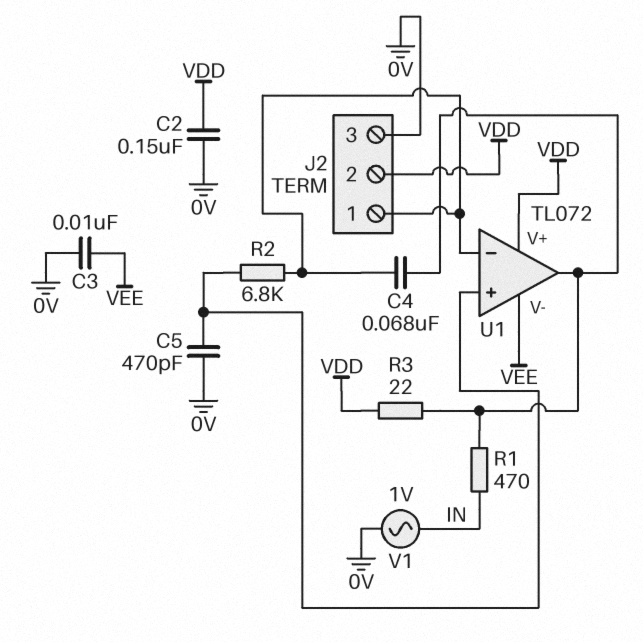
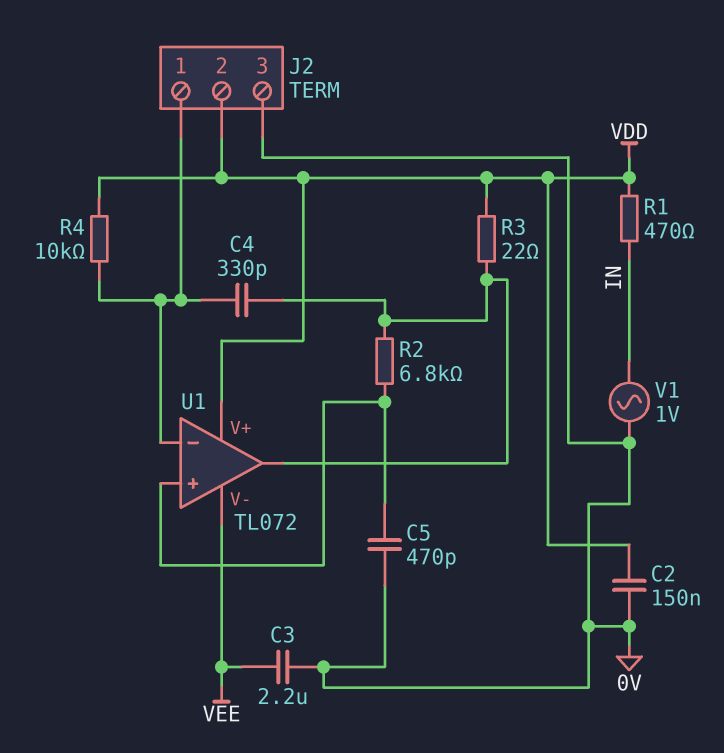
C3: 10nF (0V, VEE) -> 2.2uF (0V, VEE)
C4: 68nF (J2/1, U1/out) -> 330pF (J2/1, U1/out)
R1: 470 (IN, U1/out) -> 470 (IN, VDD)
R2: 6.8k (J2/1, U1/in+) -> 6.8k (U1/in+, U1/out)
R4: none -> 10k (J2/1, VDD)

